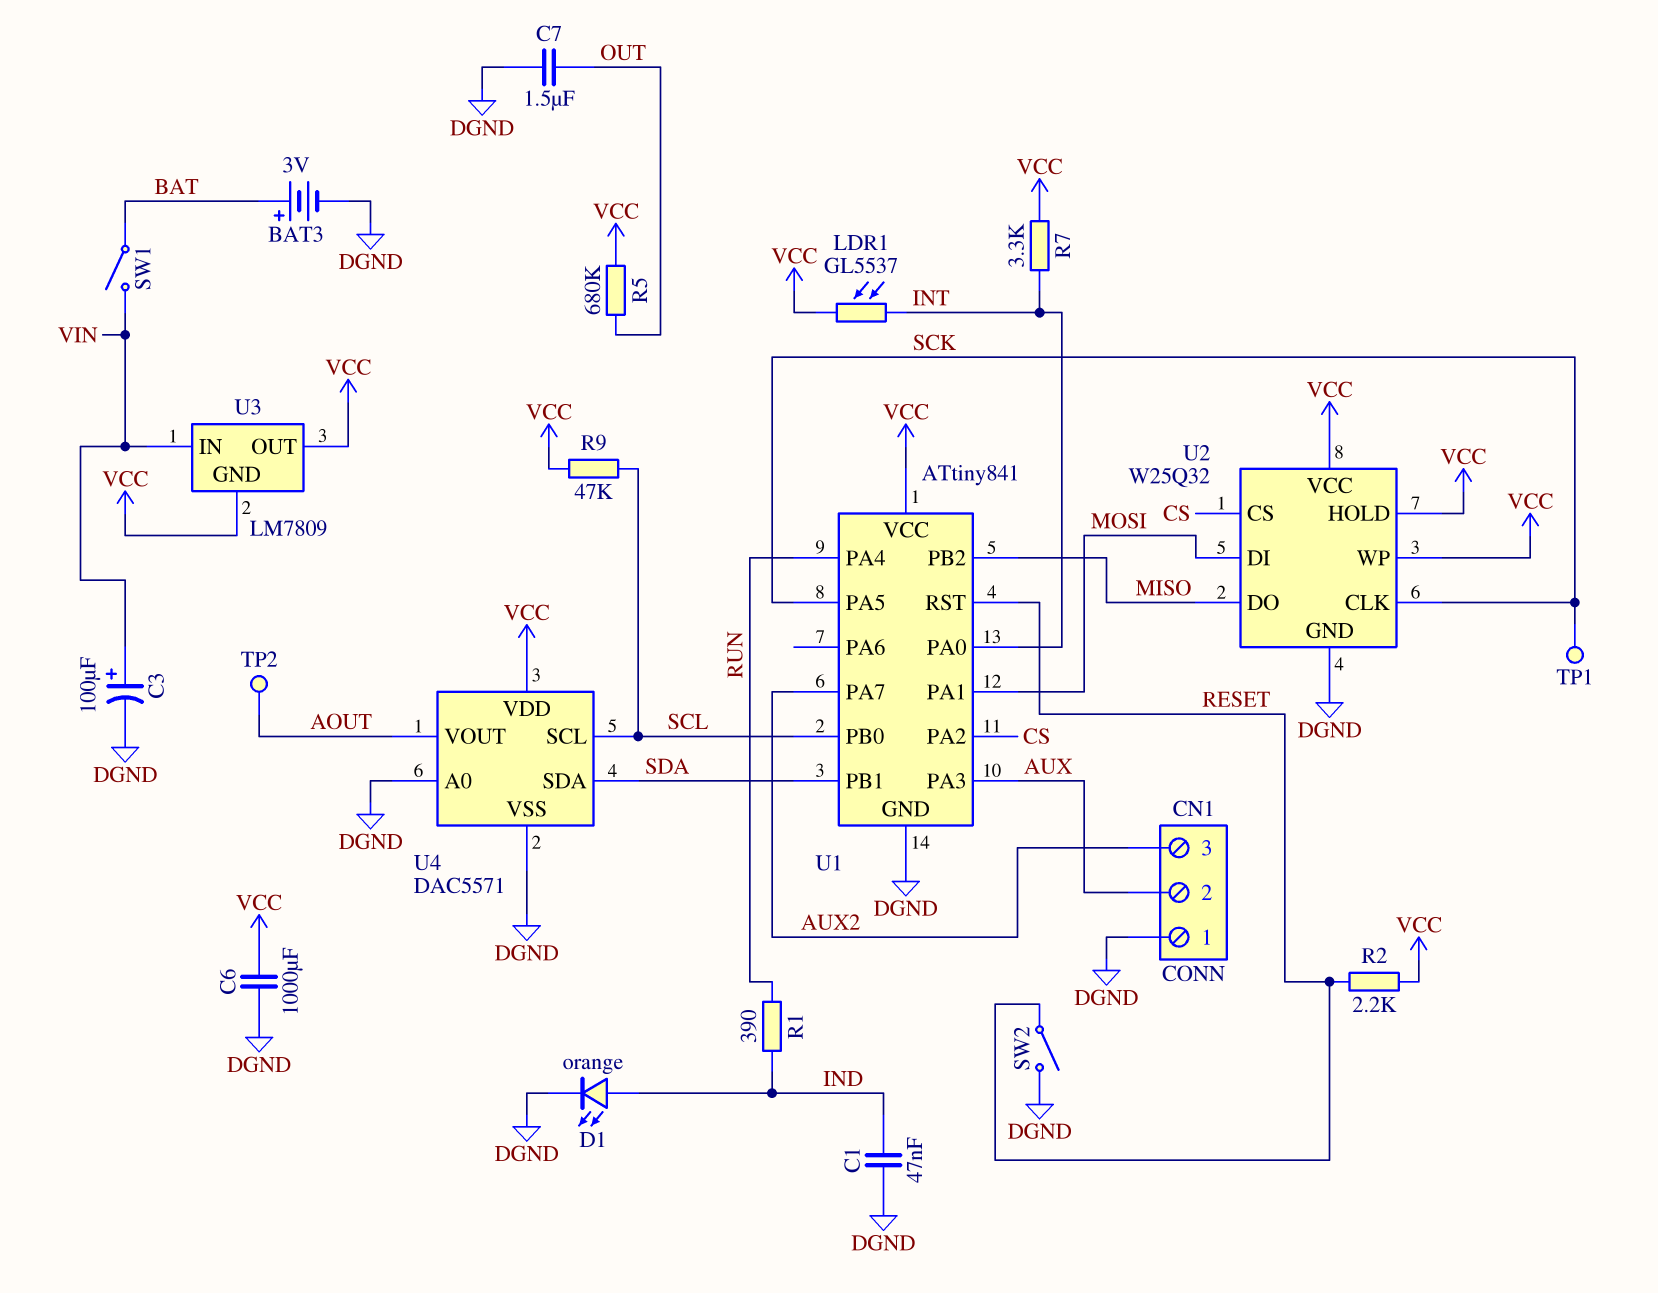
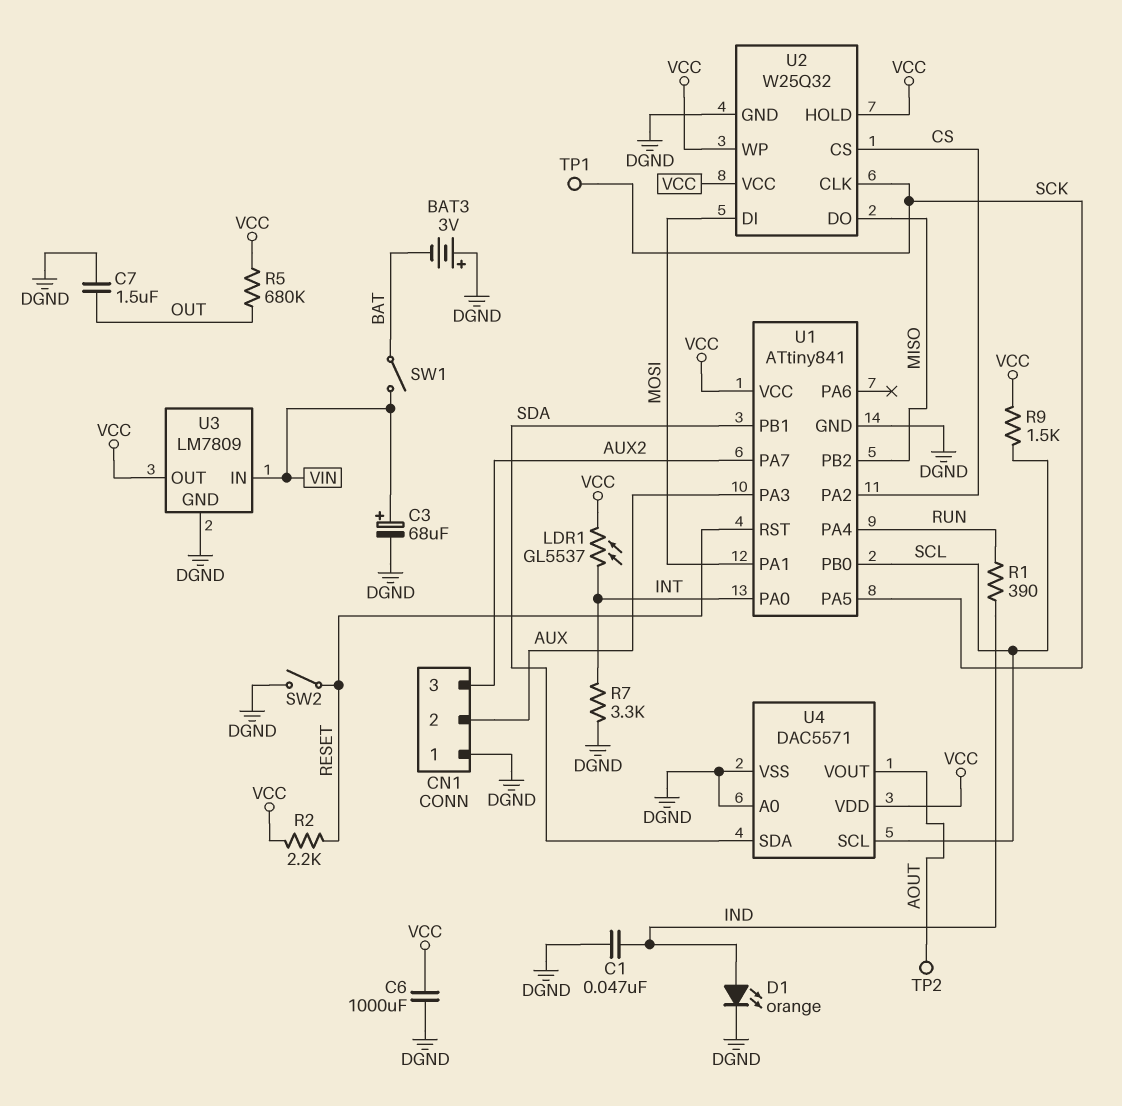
BAT3: 3V (plus BAT, minus DGND) -> 3V (plus DGND, minus BAT)
C3: 100uF (plus VIN, minus DGND) -> 68uF (plus VIN, minus DGND)
R7: 3.3k (INT, VCC) -> 3.3k (DGND, INT)
R9: 47k (SCL, VCC) -> 1.5k (SCL, VCC)
U3 pin GND: VCC -> DGND

